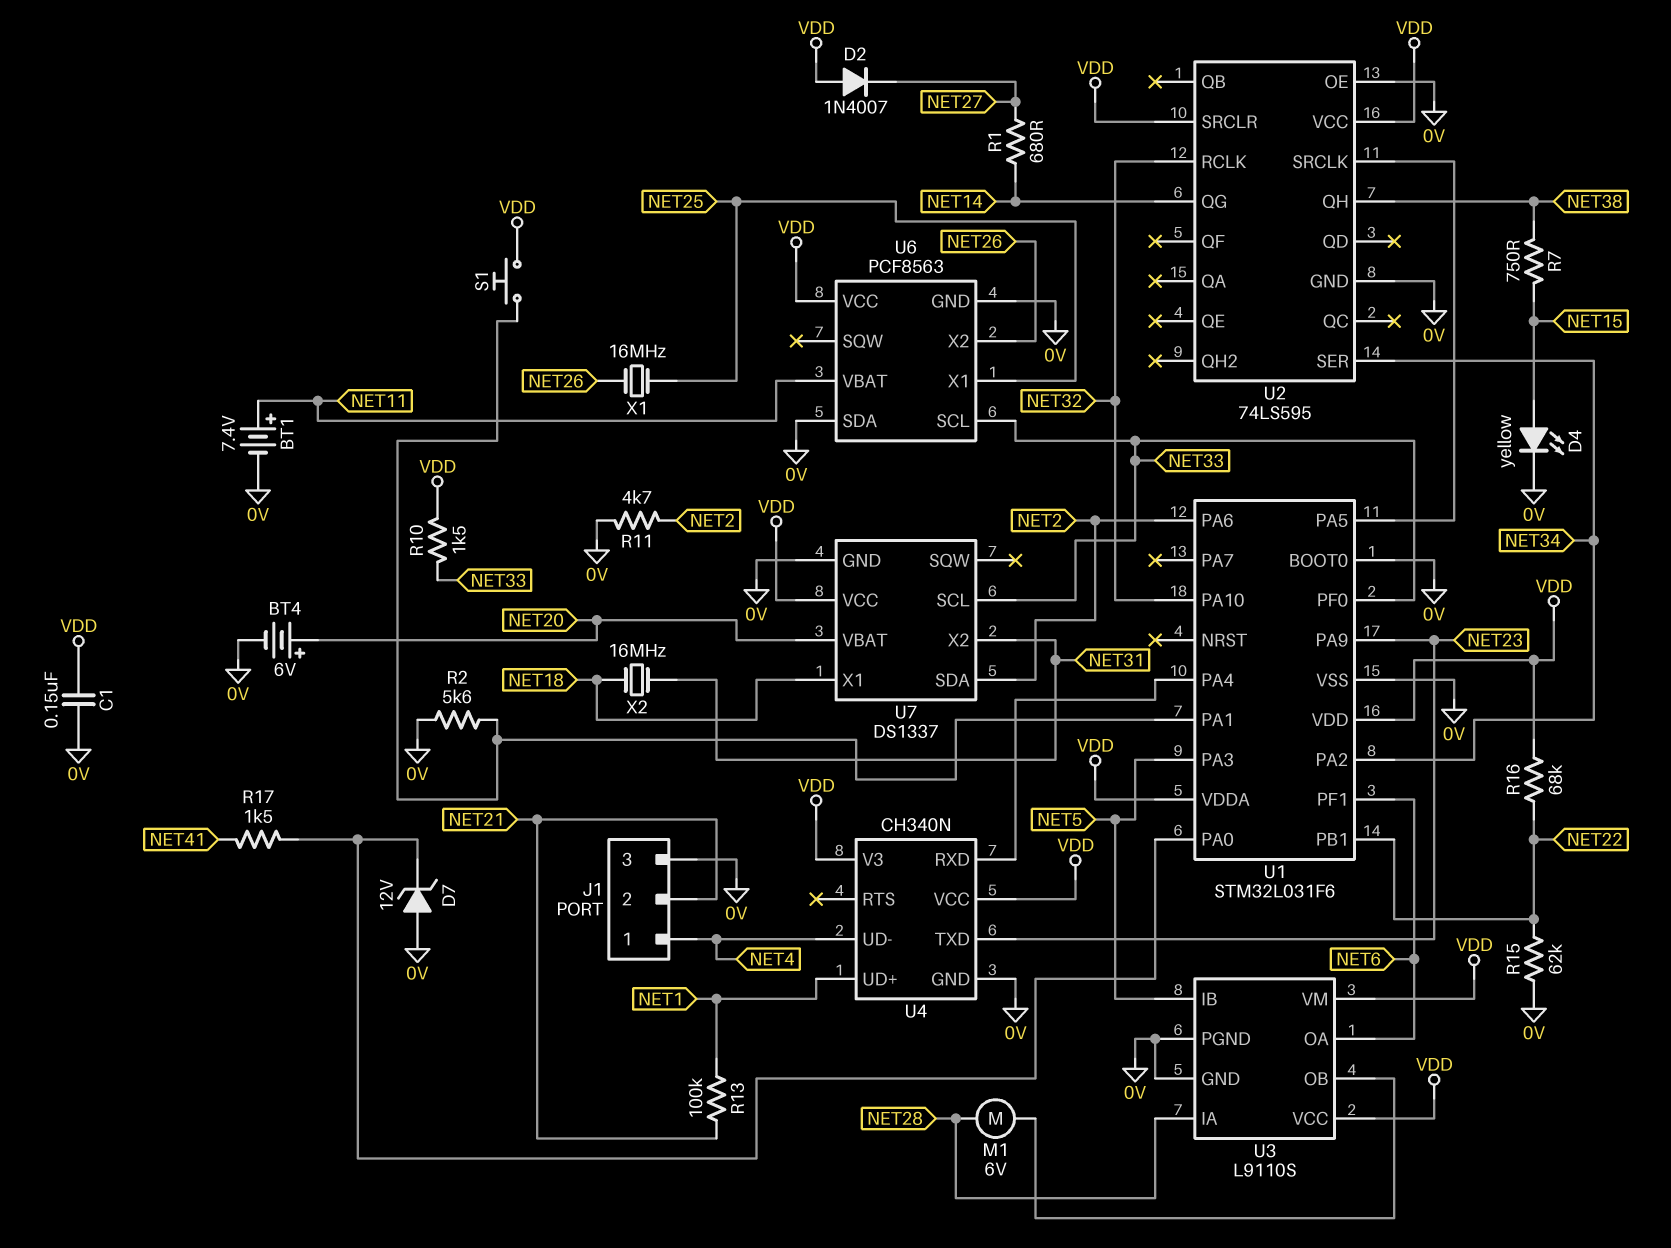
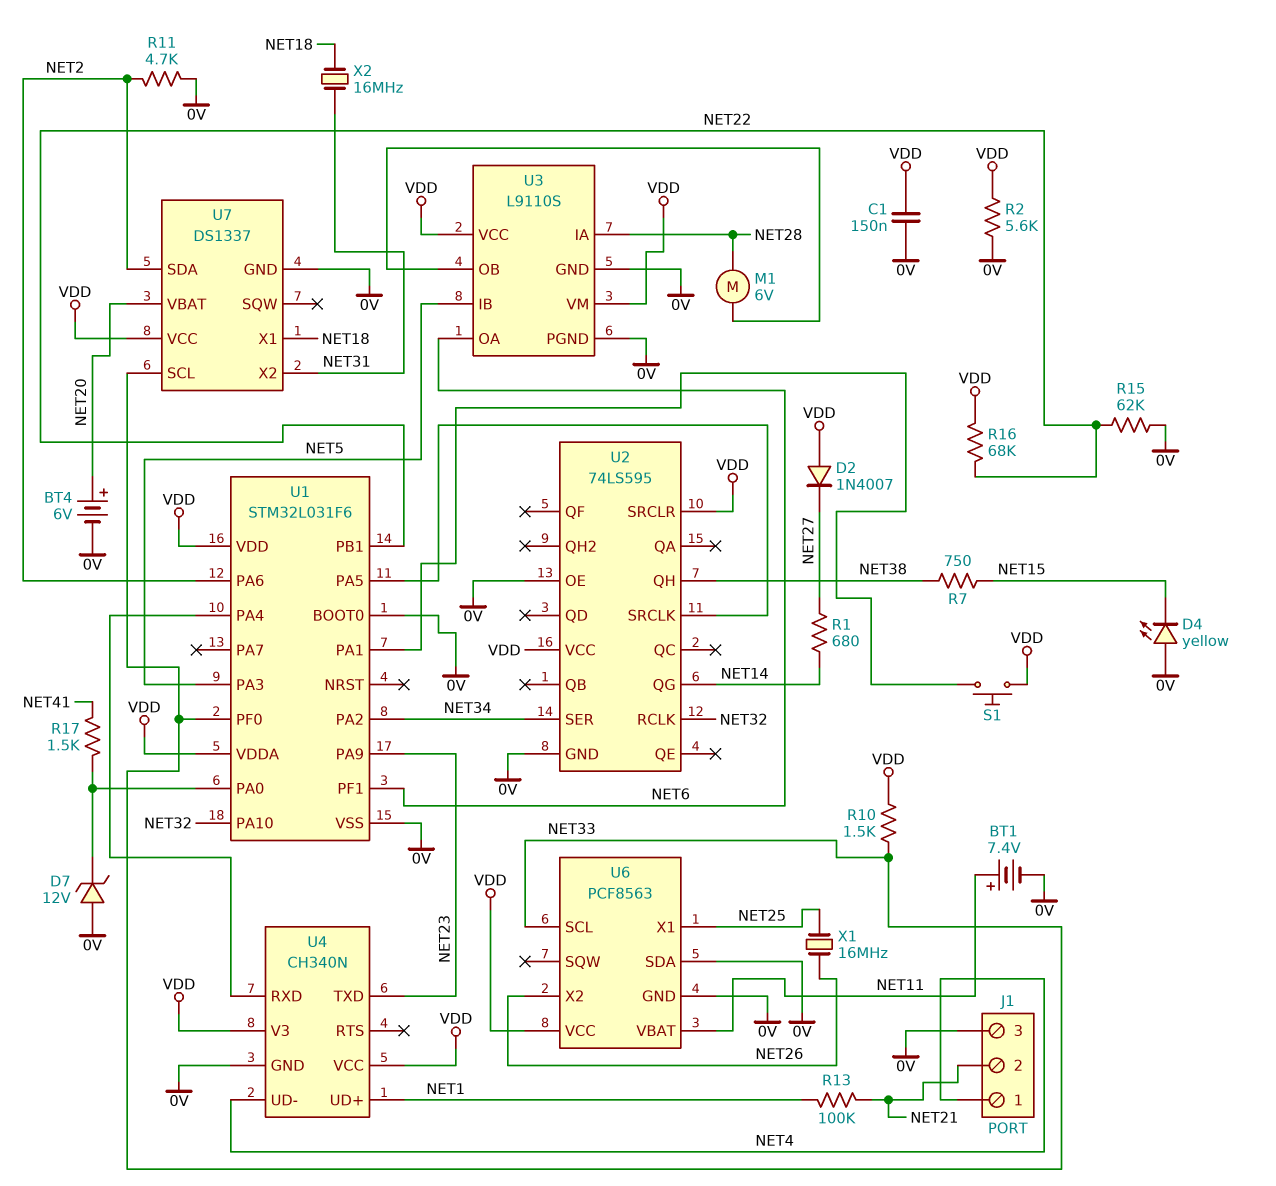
D4: LED yellow (A NET15, K 0V) -> LED yellow (A 0V, K NET15)
R2: 5.6k (0V, U1/PA1) -> 5.6k (0V, VDD)

